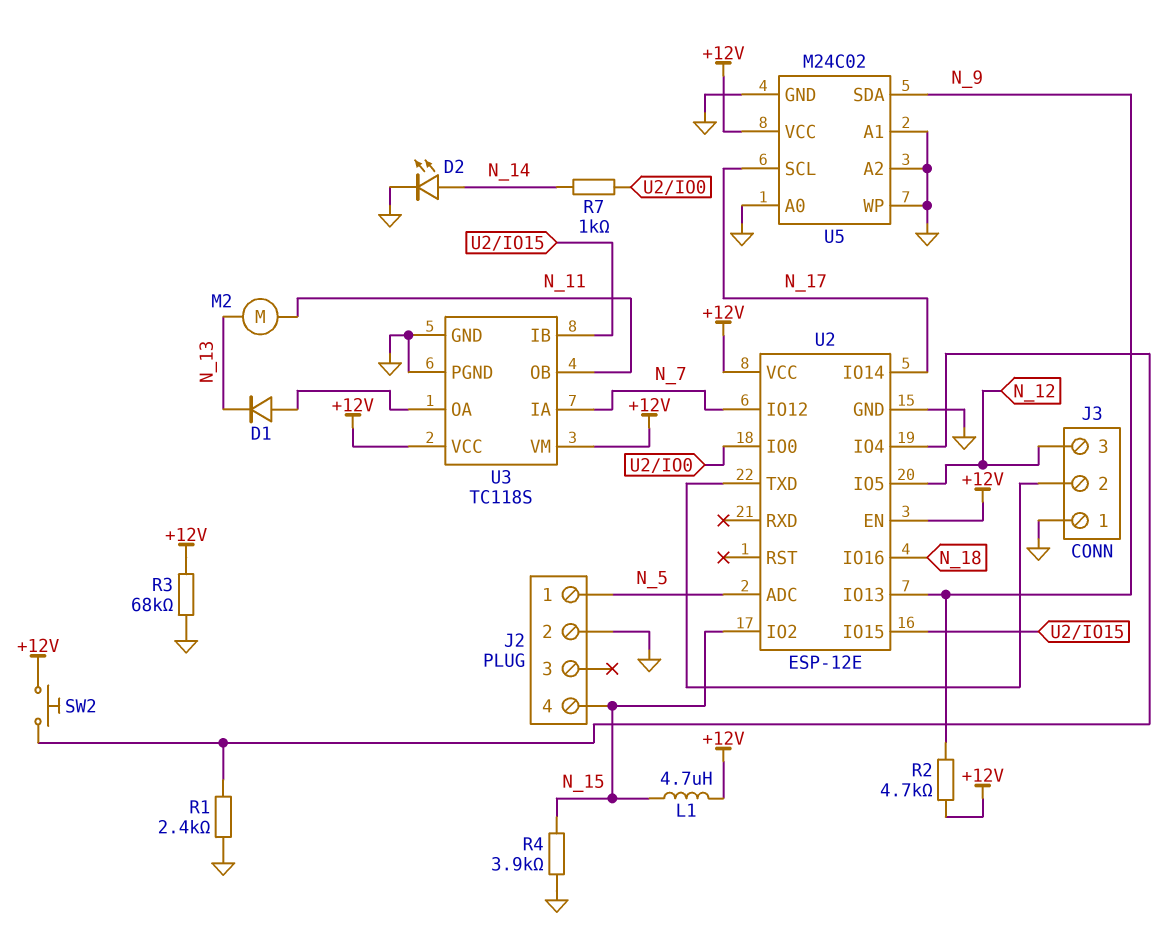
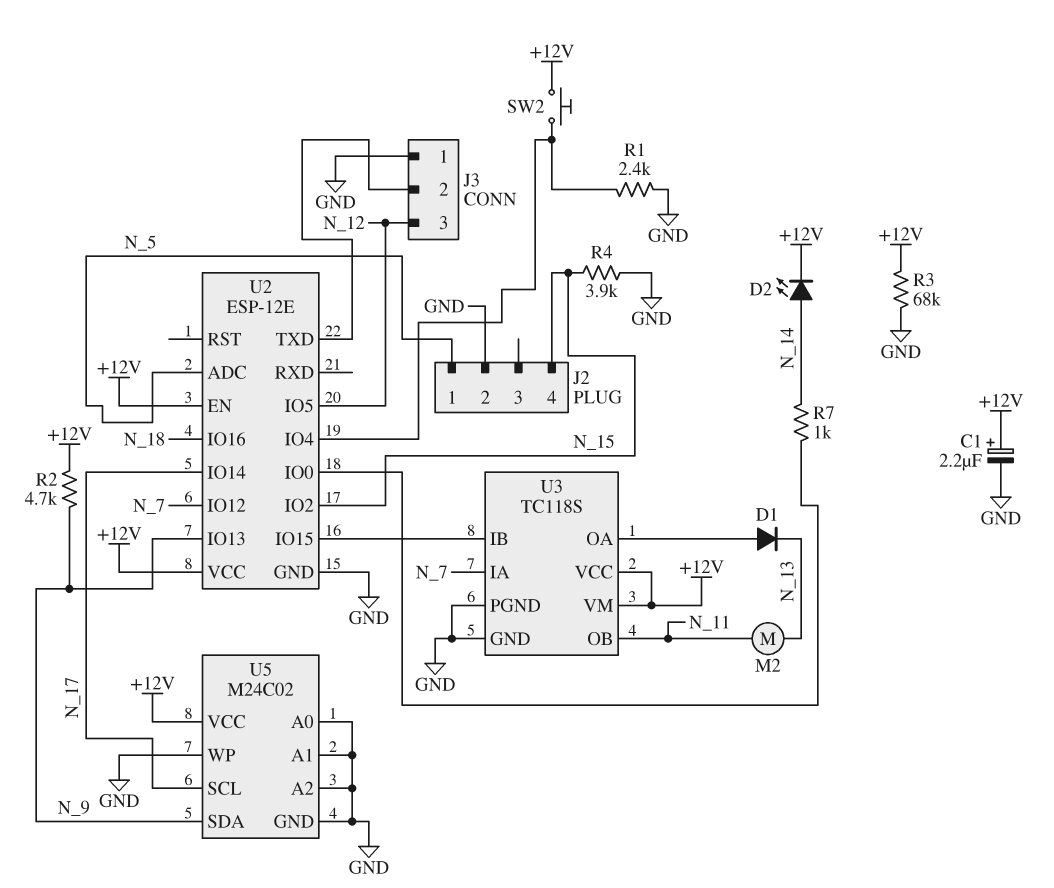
C1: none -> 2.2uF (plus +12V, minus GND)
D2: LED (A N_14, K GND) -> LED (A N_14, K +12V)
L1: 4.7uH (+12V, N_15) -> none

